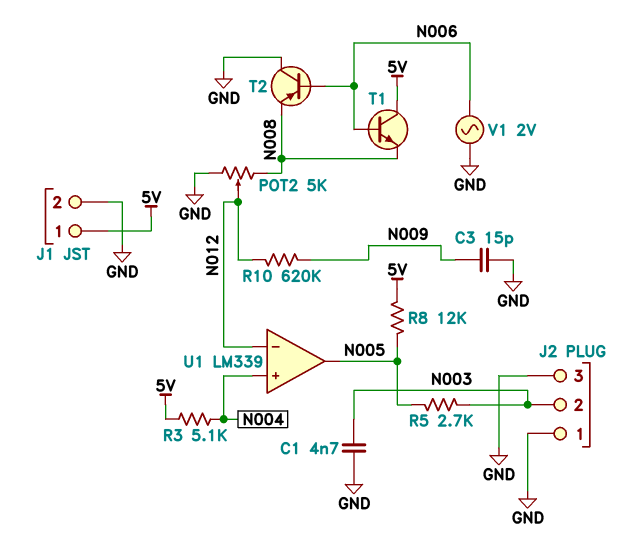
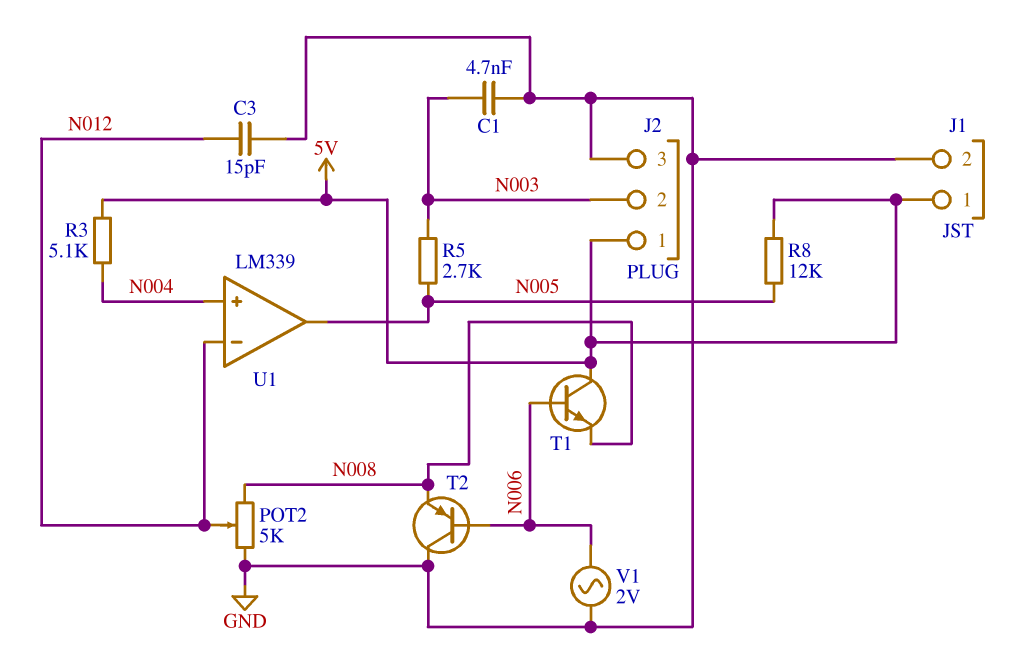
C3: 15pF (GND, N009) -> 15pF (GND, N012)
J2 pin 1: GND -> 5V
R10: 620k (N009, N012) -> none

